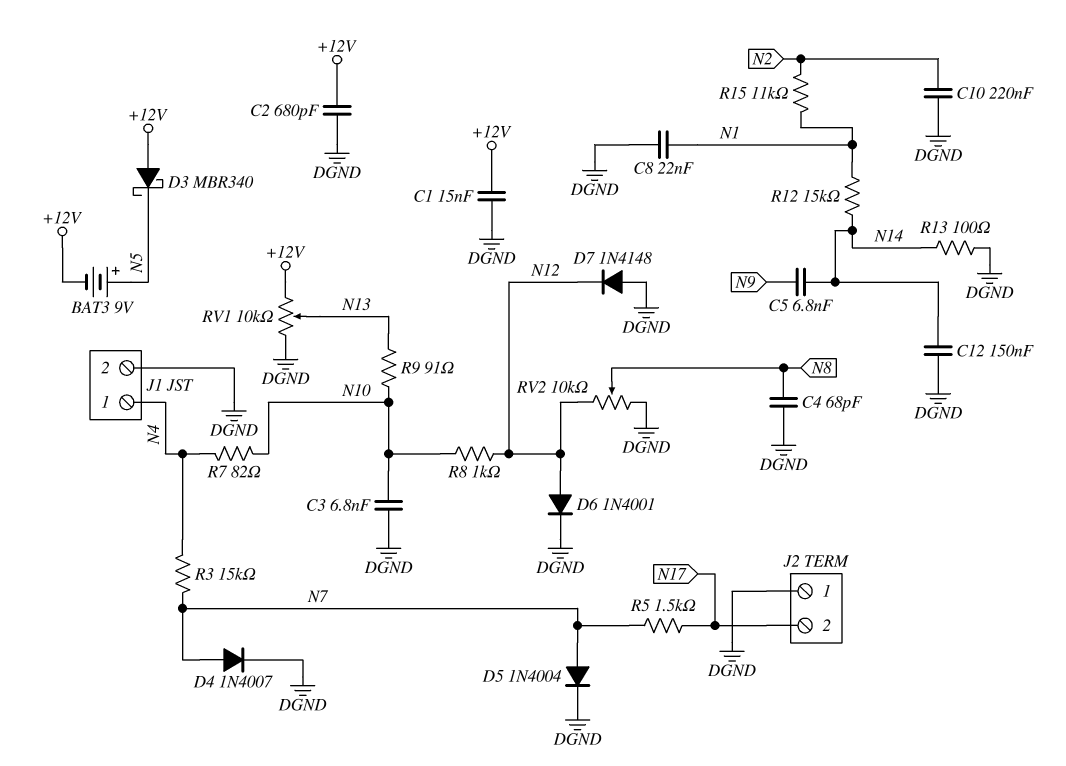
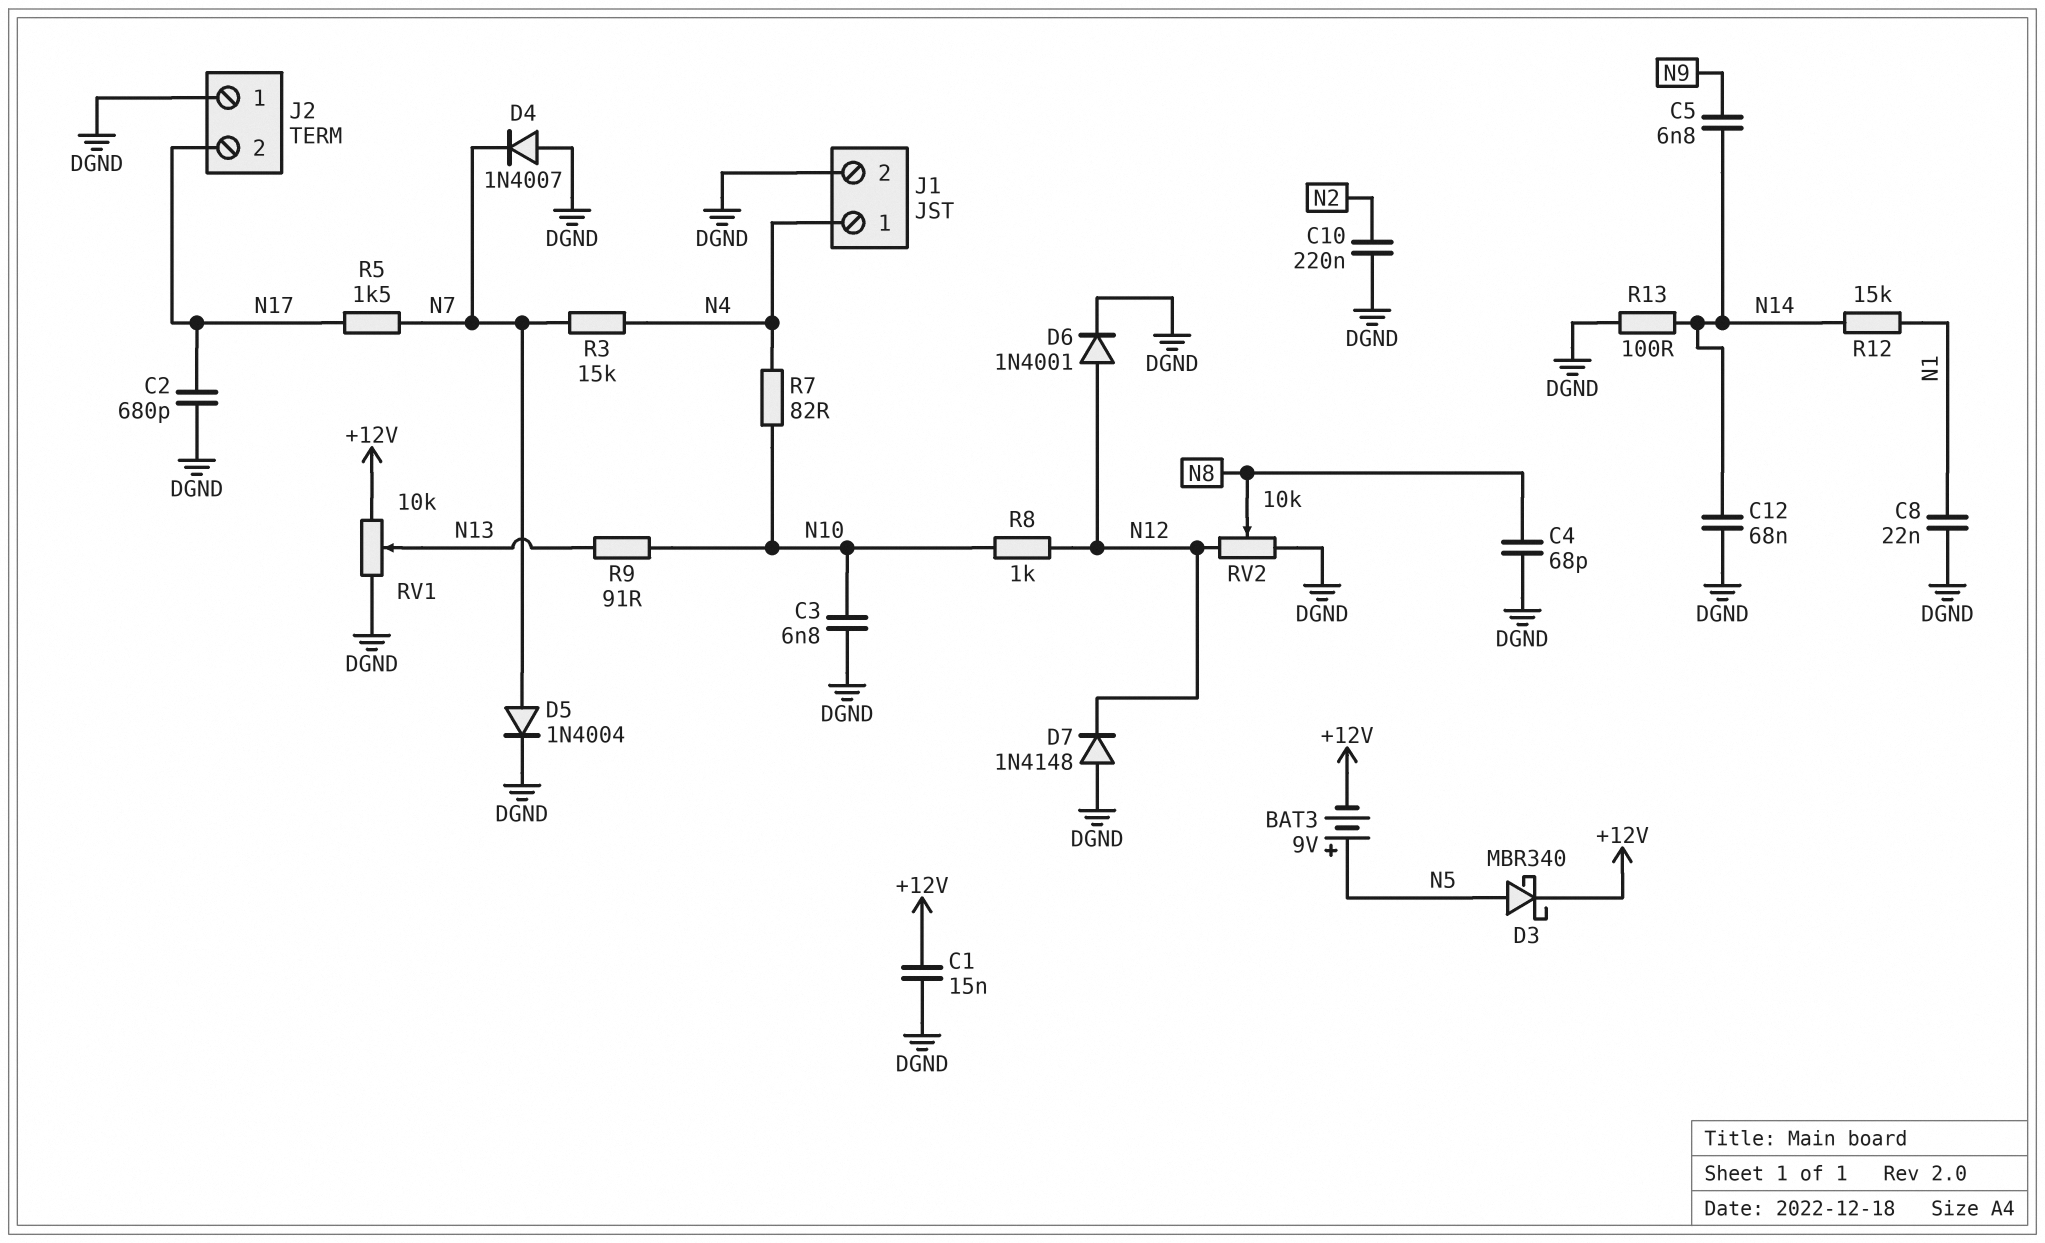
C2: 680pF (+12V, DGND) -> 680pF (DGND, N17)
C12: 150nF (DGND, N14) -> 68nF (DGND, N14)
D3: schottky MBR340 (A +12V, K N5) -> schottky MBR340 (A N5, K +12V)
D4: diode 1N4007 (A N7, K DGND) -> diode 1N4007 (A DGND, K N7)
R15: 11k (N1, N2) -> none

